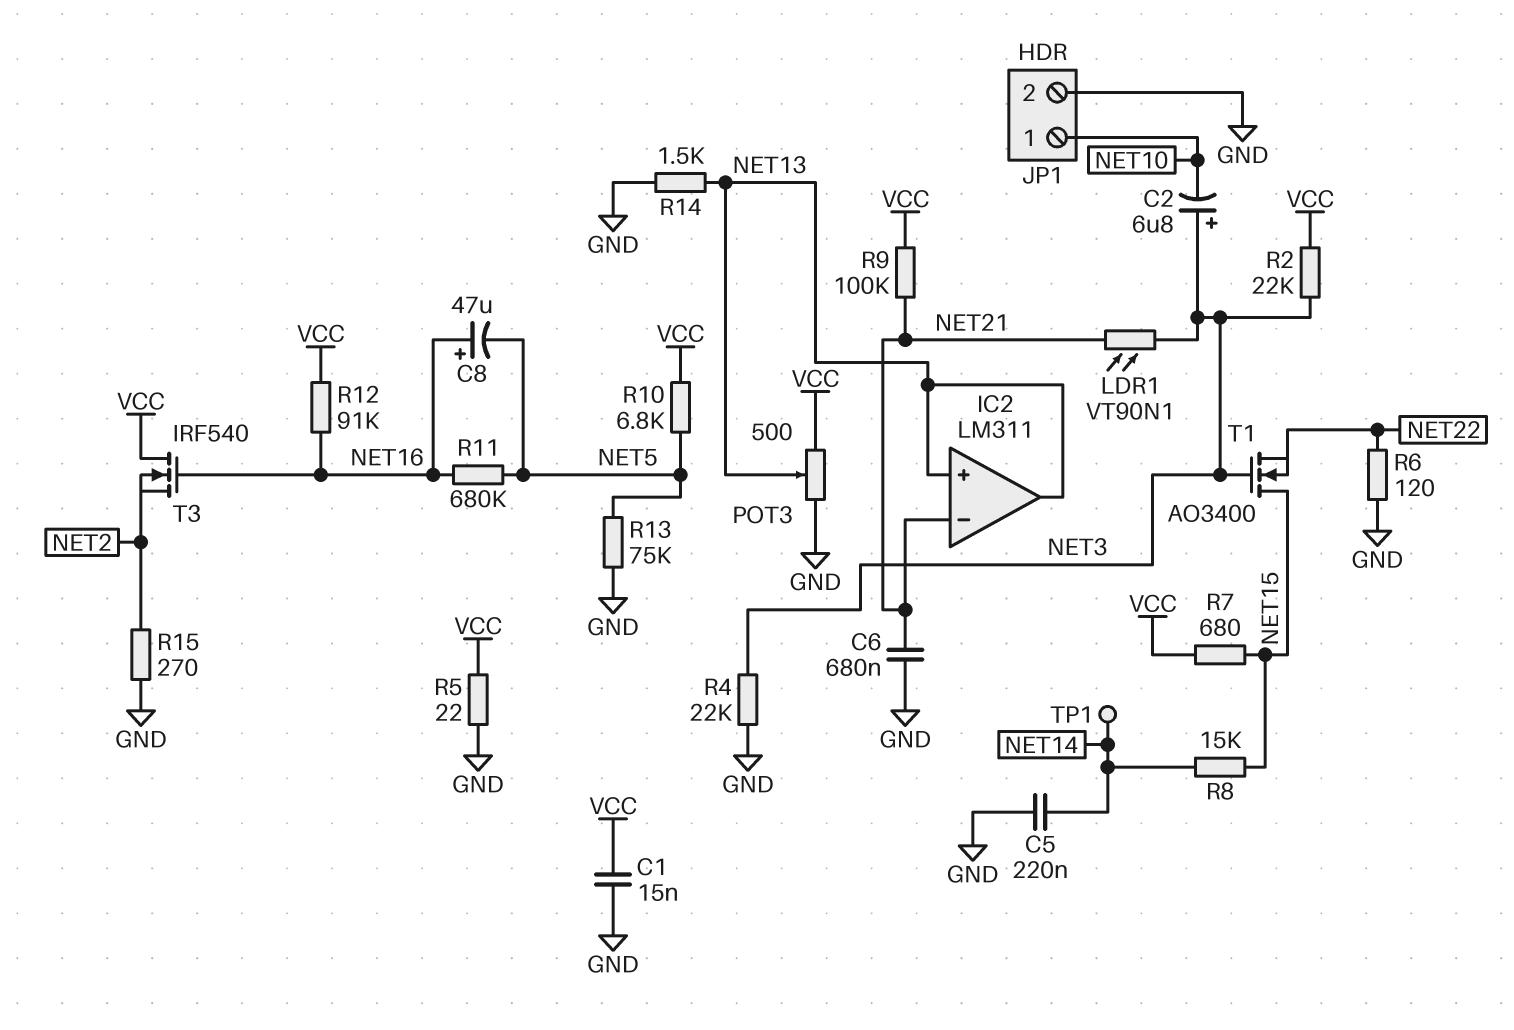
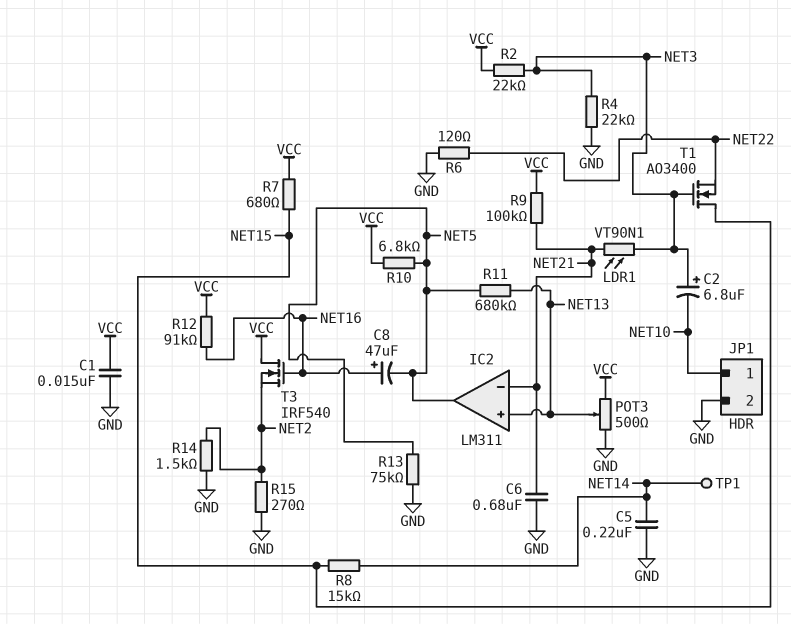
IC2 pin out: NET13 -> NET5
R5: 22 (GND, VCC) -> none
R11: 680k (NET5, NET16) -> 680k (NET5, NET13)
R14: 1.5k (GND, NET13) -> 1.5k (GND, NET2)

